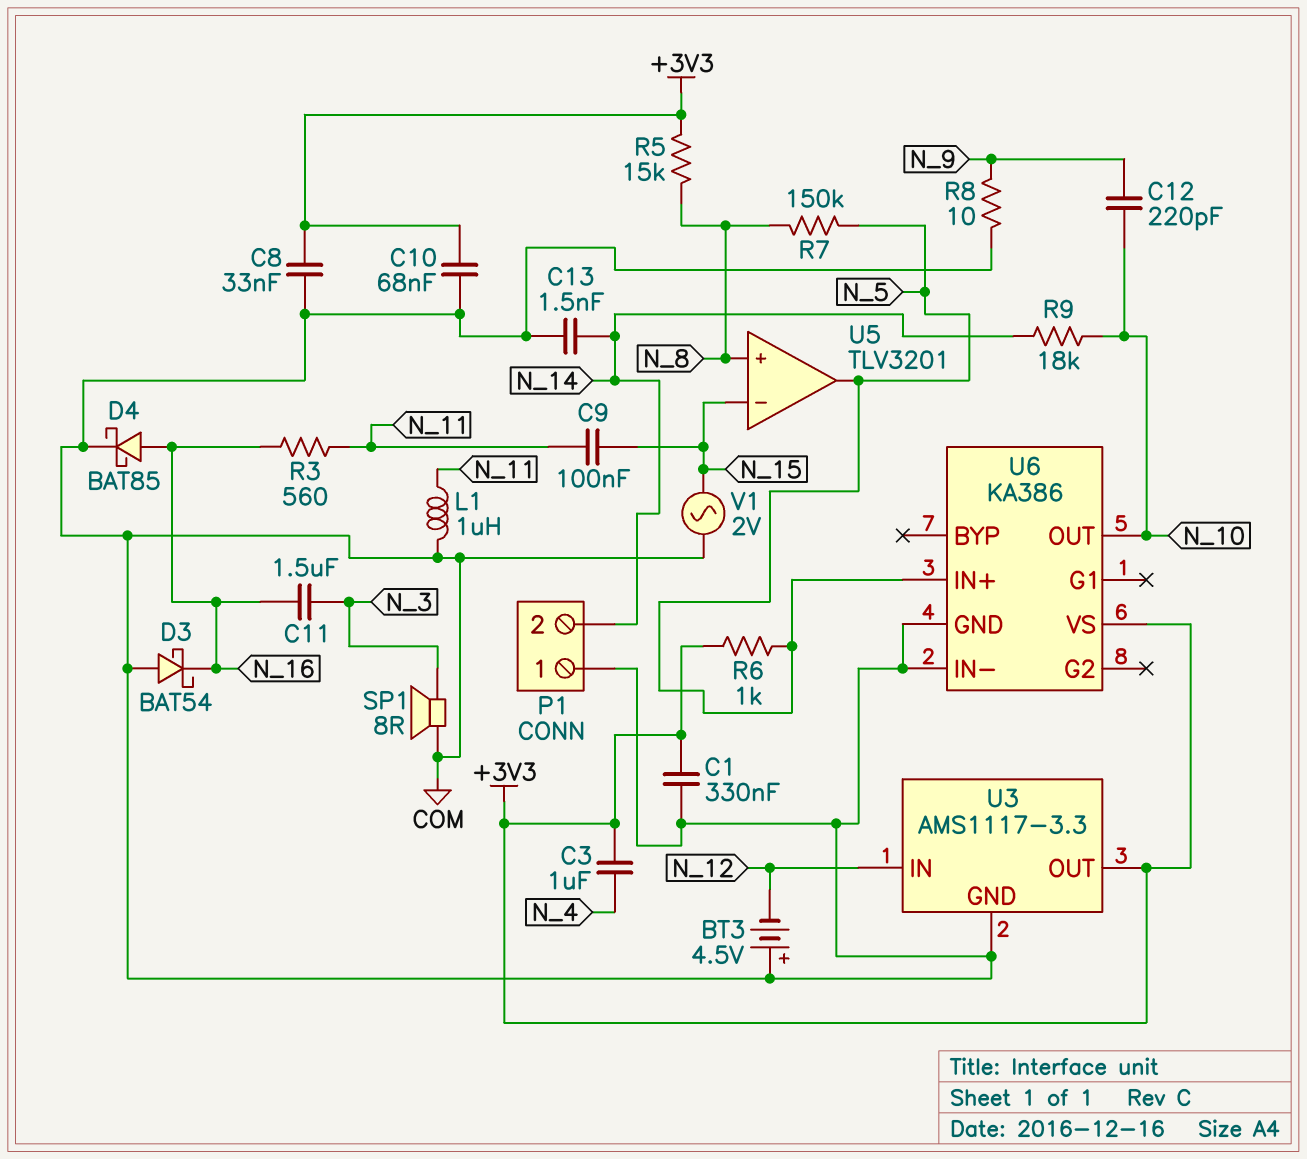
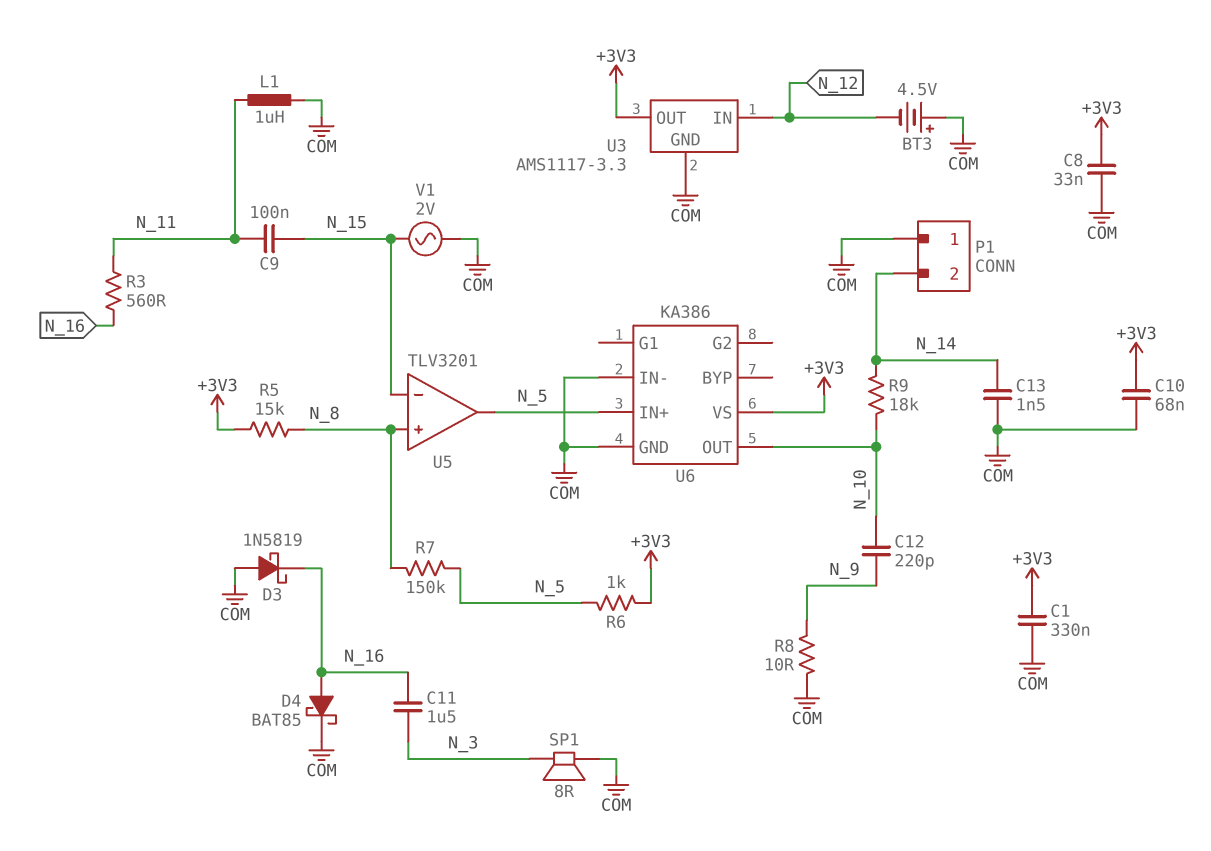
C3: 1uF (+3V3, N_4) -> none
D3: schottky BAT54 (A COM, K N_16) -> schottky 1N5819 (A COM, K N_16)

